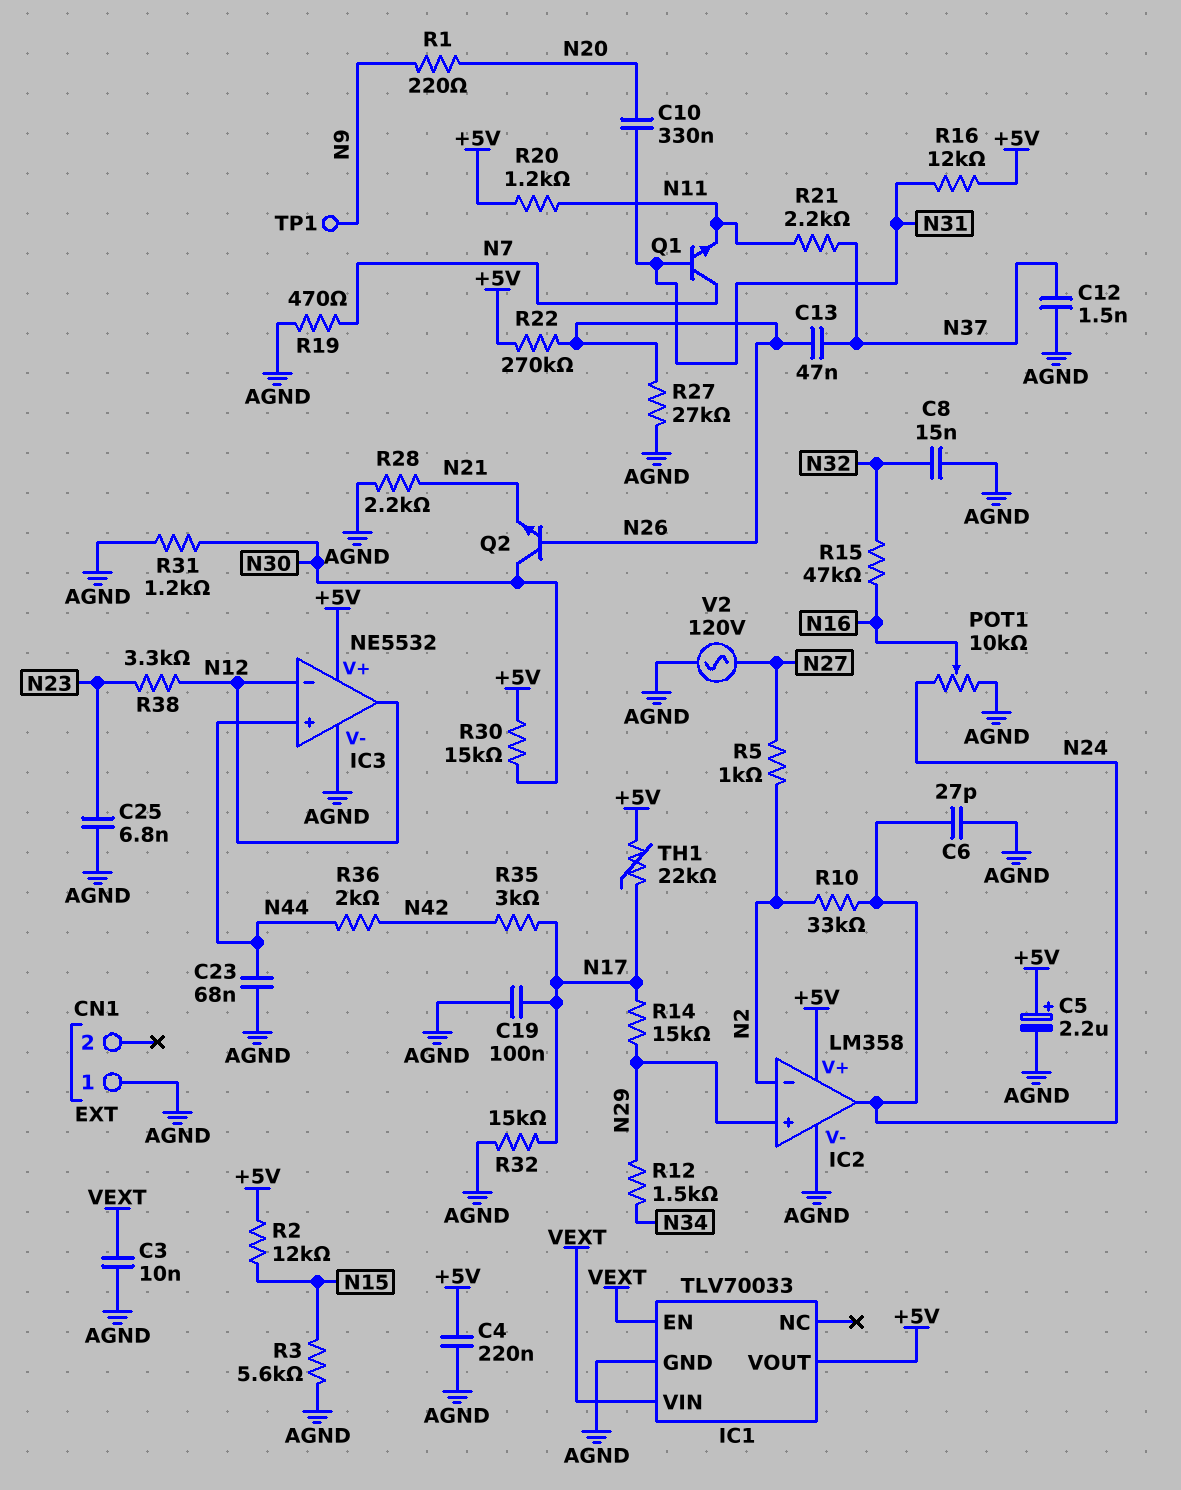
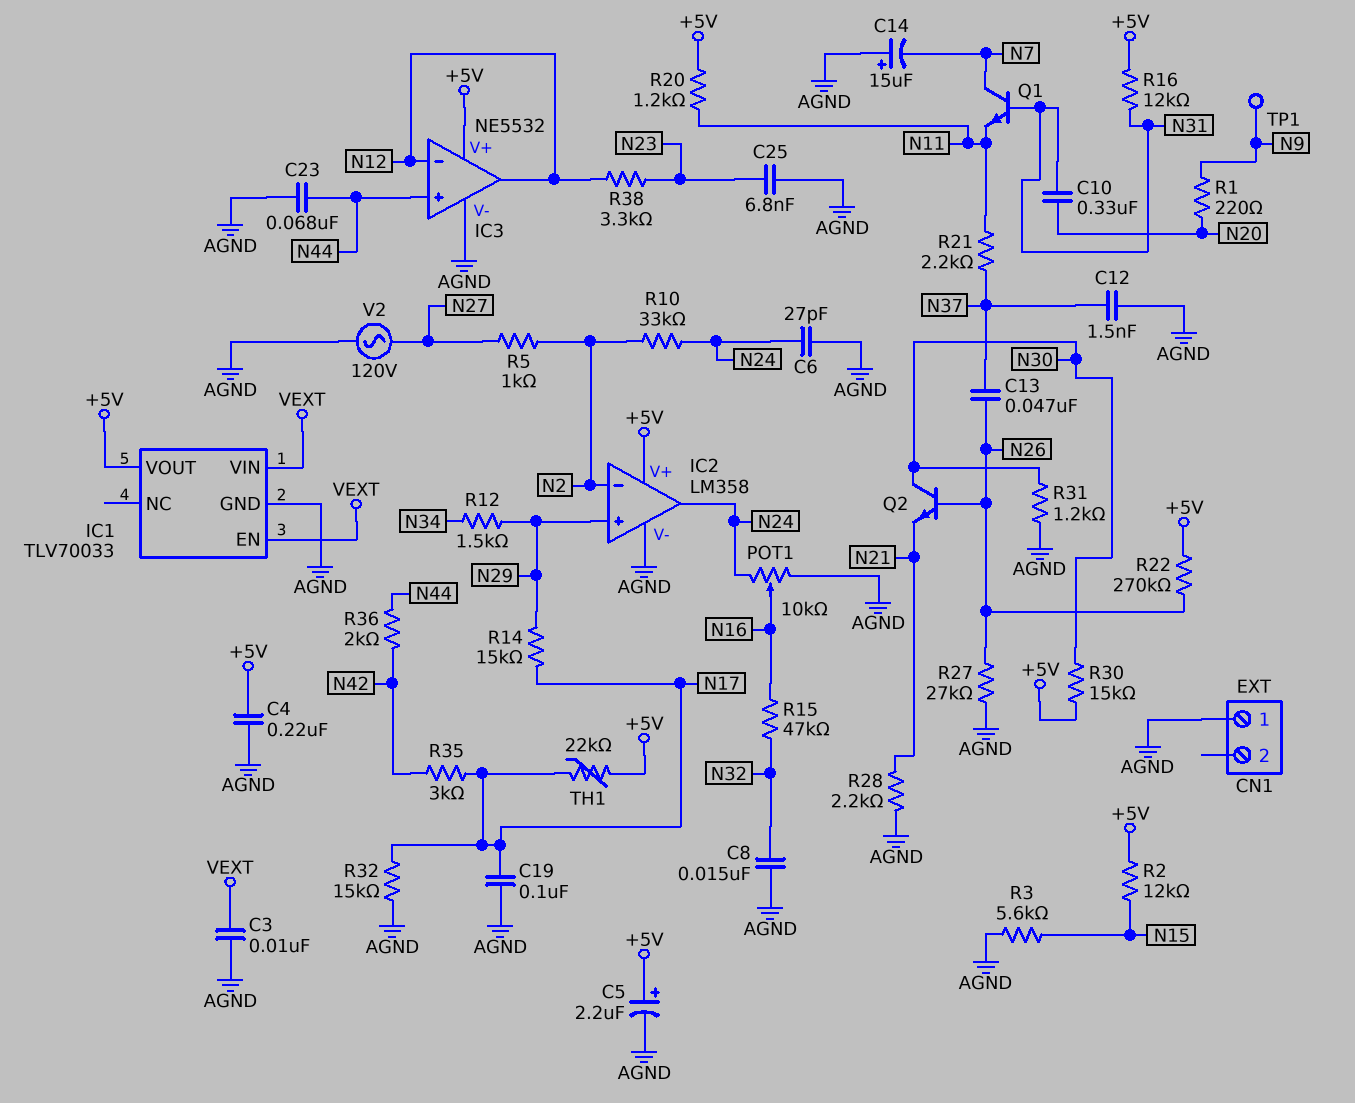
C14: none -> 15uF (plus AGND, minus N7)
R19: 470 (AGND, N7) -> none

